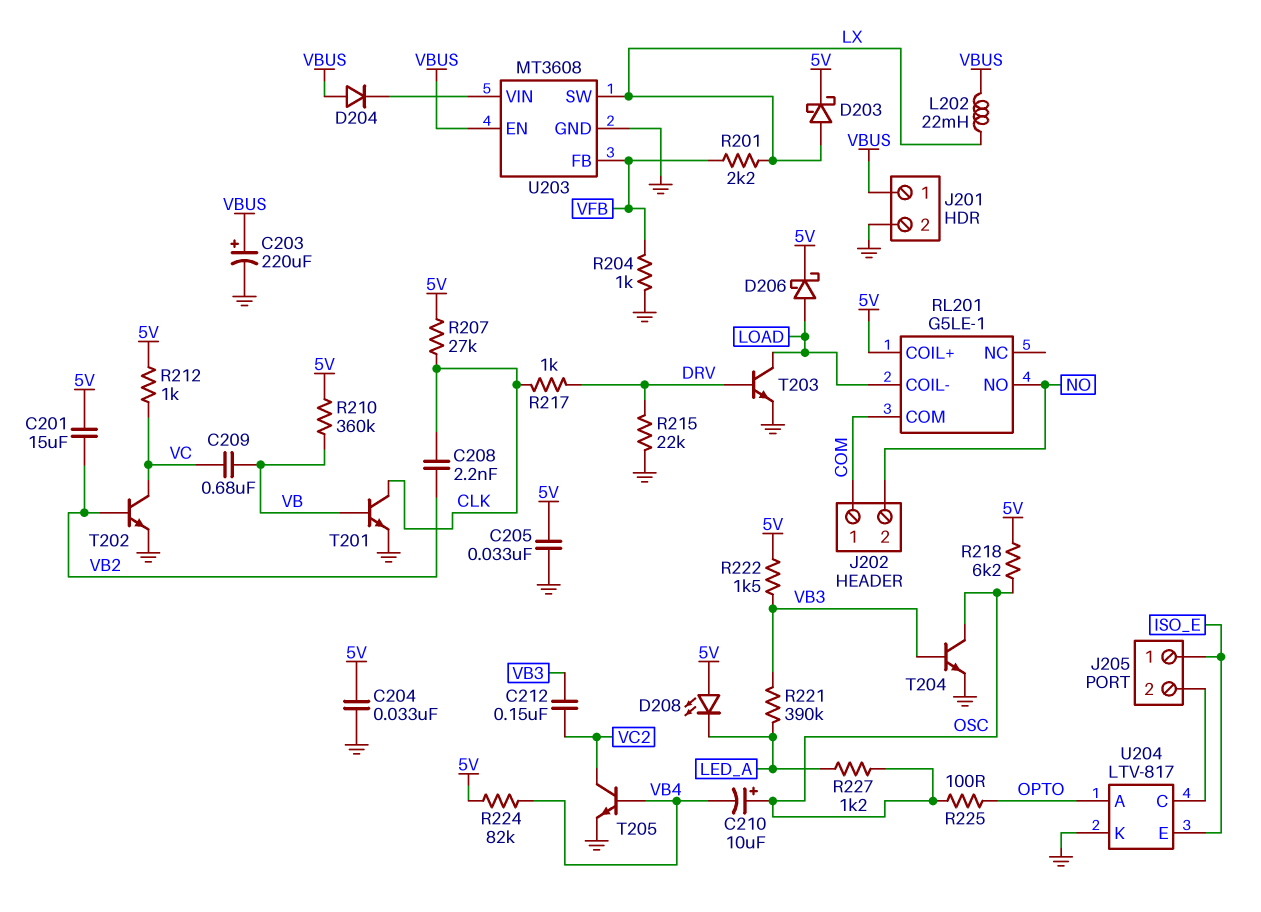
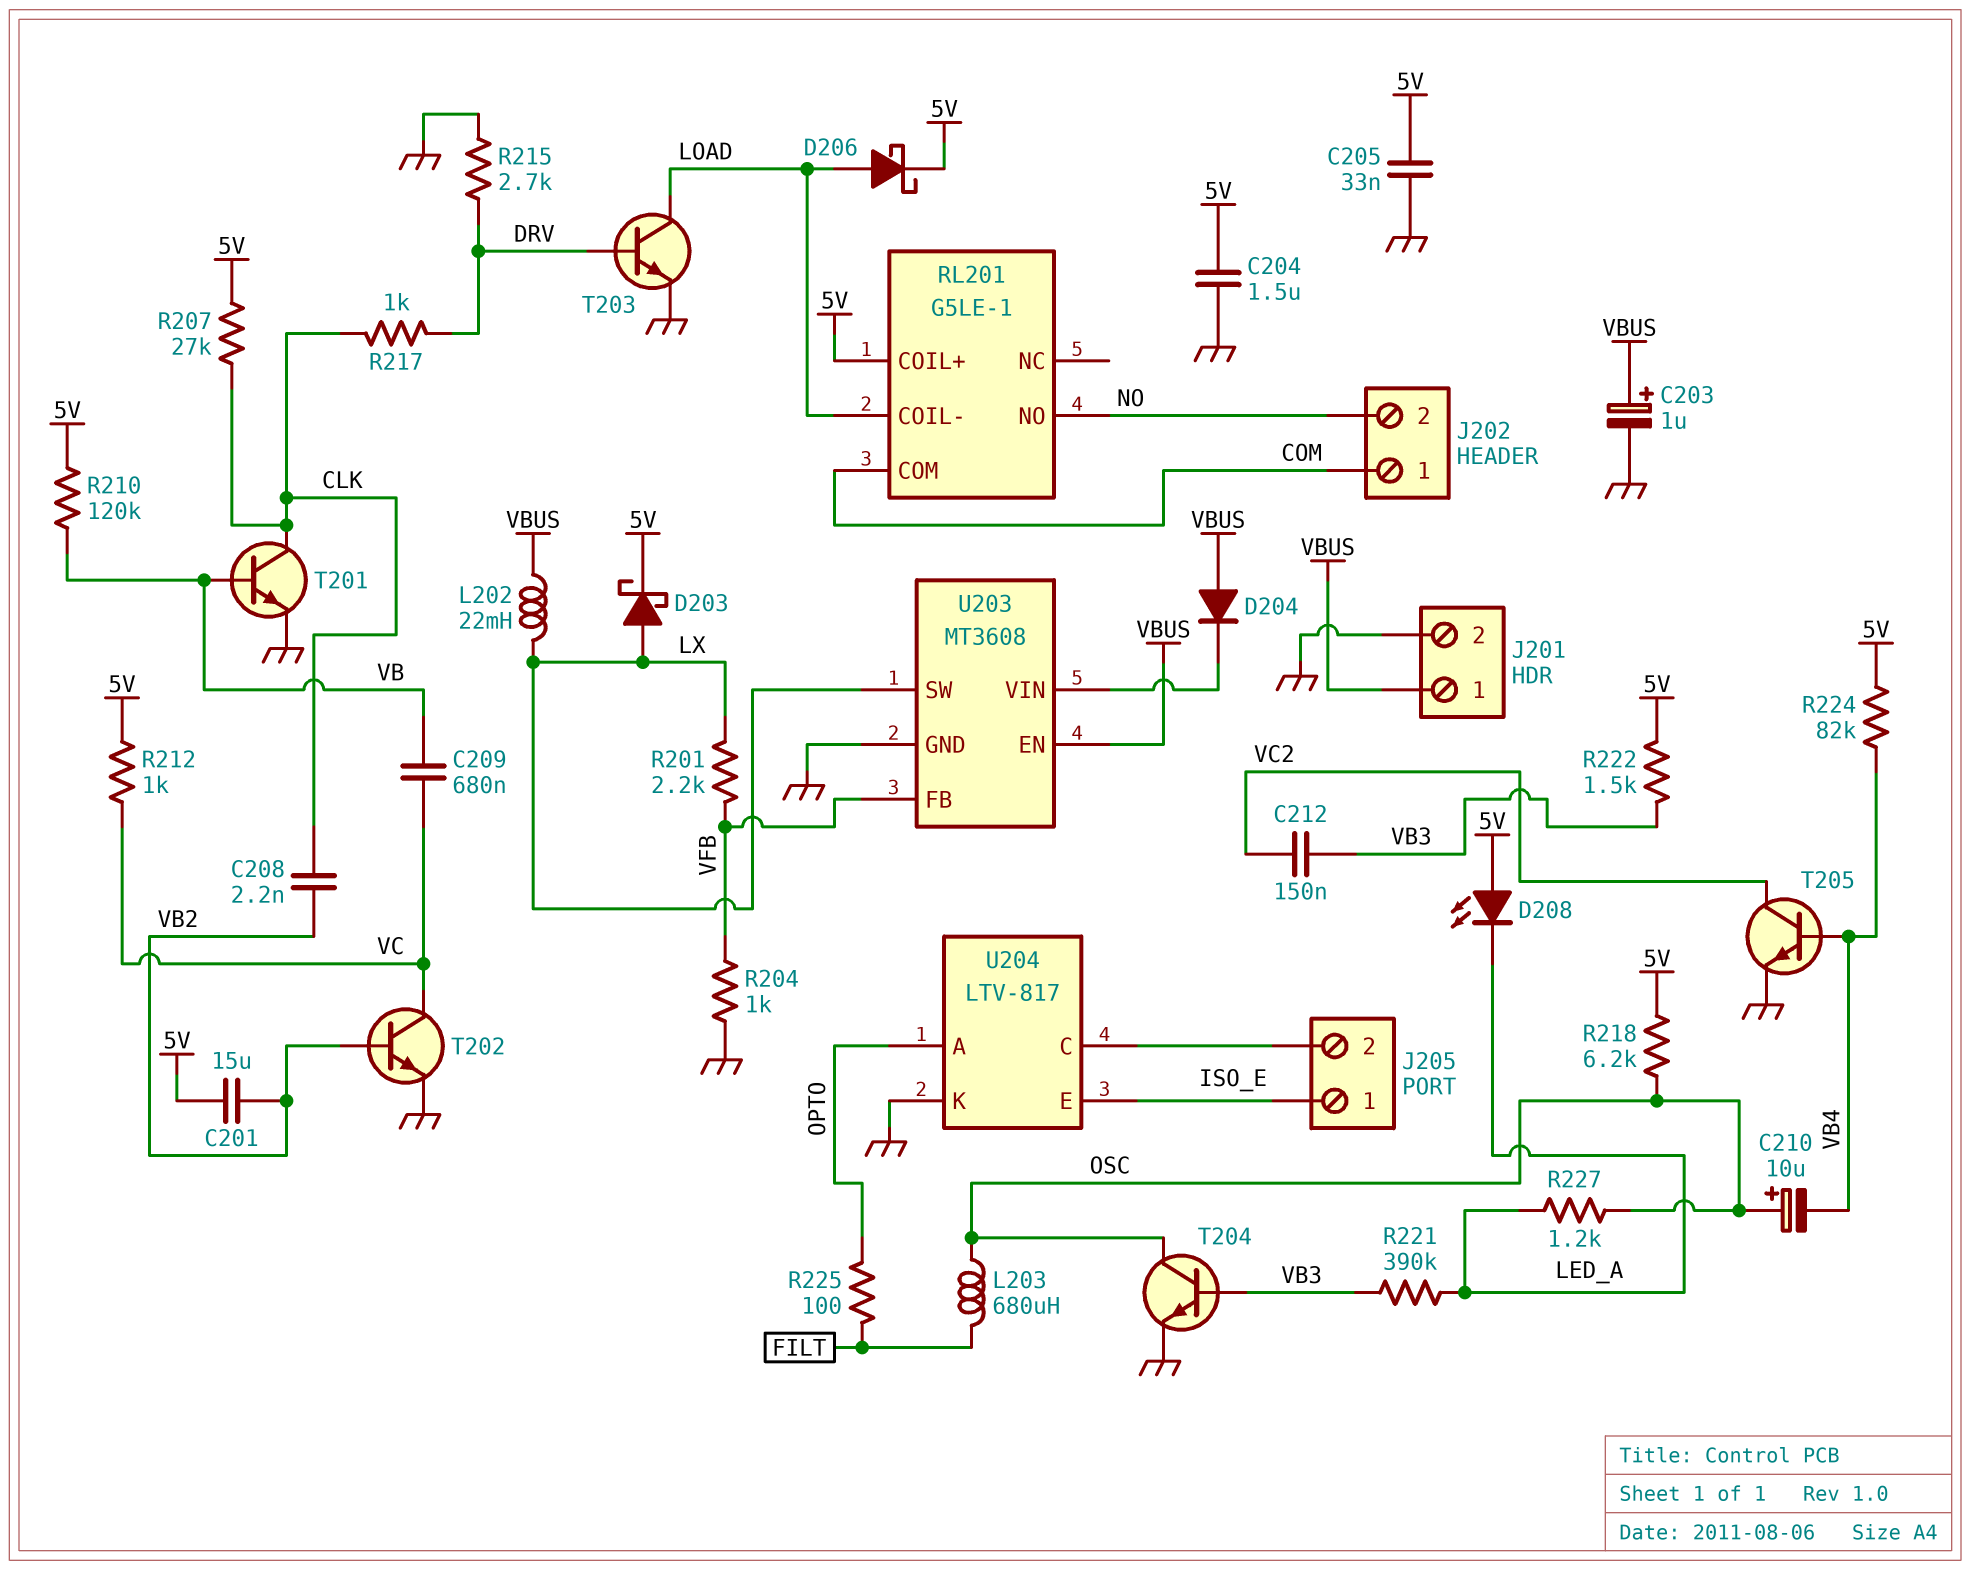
C203: 220uF (plus VBUS, minus GND) -> 1uF (plus VBUS, minus GND)
C204: 33nF (5V, GND) -> 1.5uF (5V, GND)
L203: none -> 680uH (FILT, OSC)
R210: 360k (5V, VB) -> 120k (5V, VB)
R215: 22k (DRV, GND) -> 2.7k (DRV, GND)
R225: 100 (OPTO, OSC) -> 100 (FILT, OPTO)

